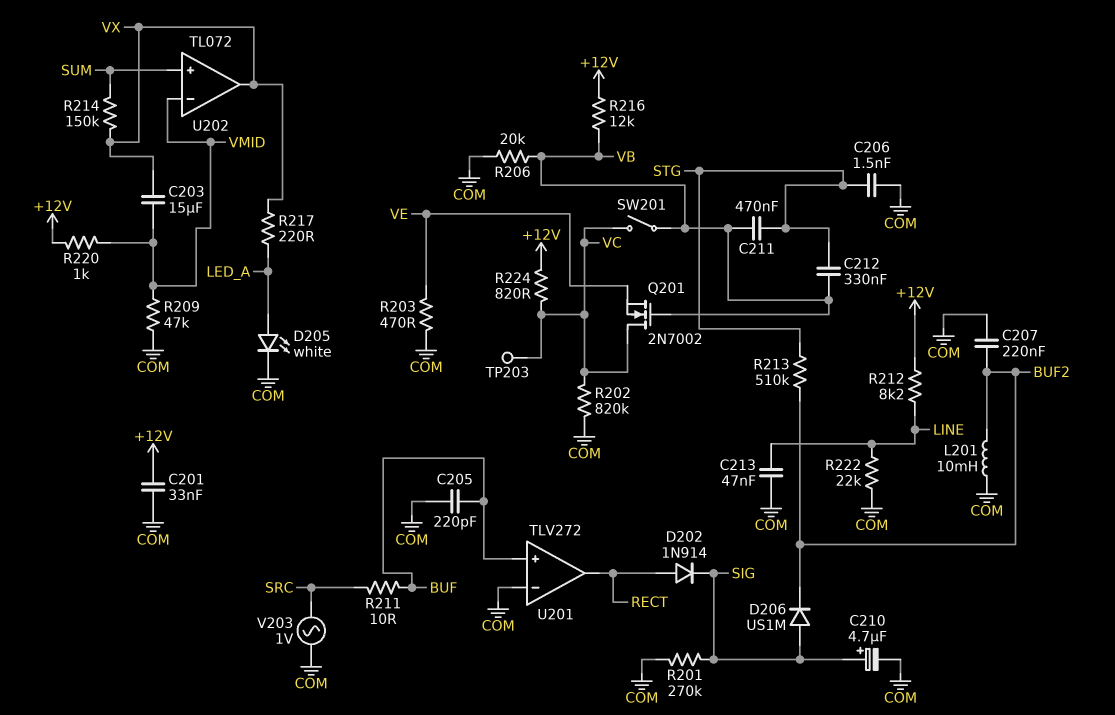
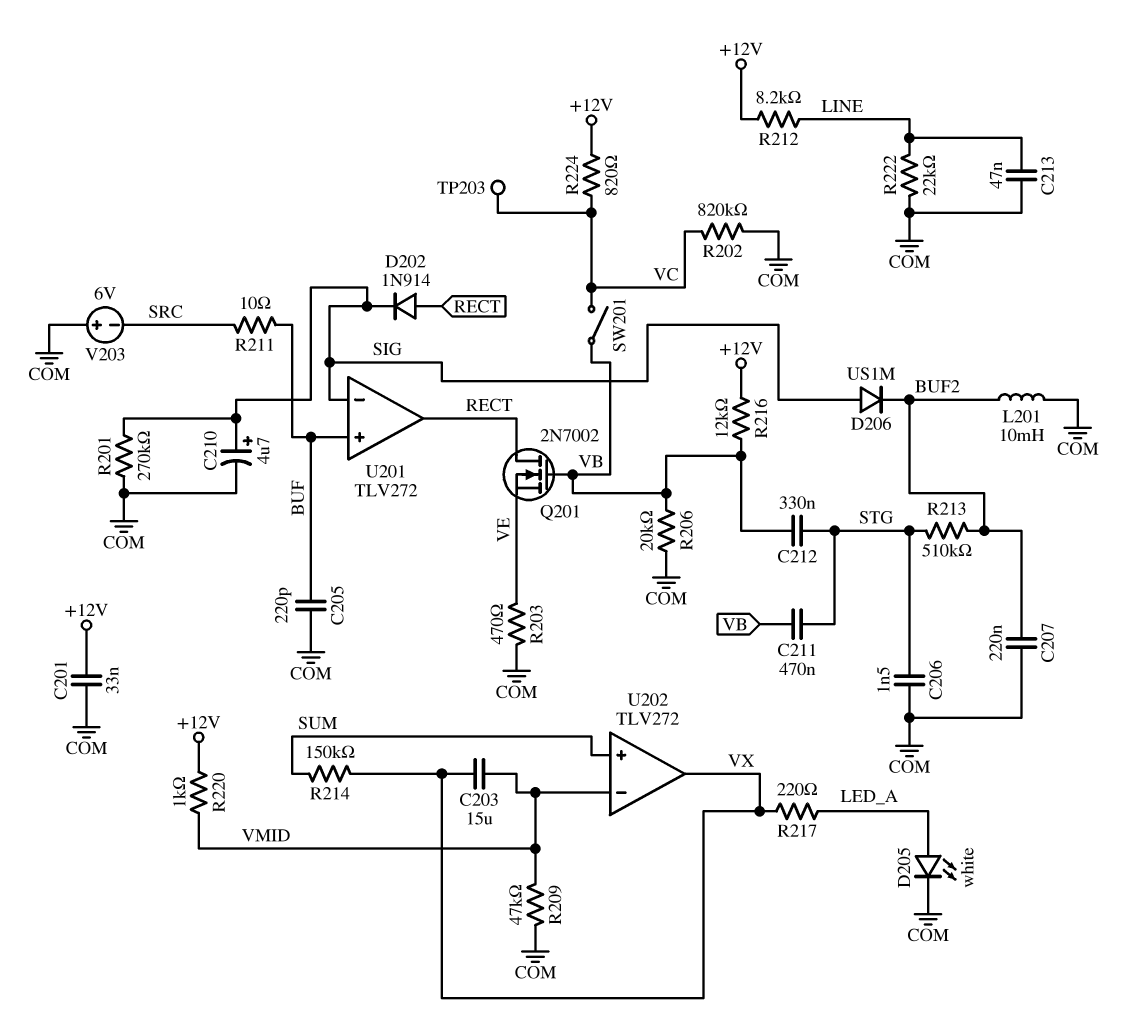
Q201: NMOS 2N7002 (G VB, D VC, S VE) -> NMOS 2N7002 (G VB, D RECT, S VE)
U201 pin in-: COM -> SIG
U202: TL072 -> TLV272
V203: AC 1V (COM, SRC) -> 6V (plus COM, minus SRC)

